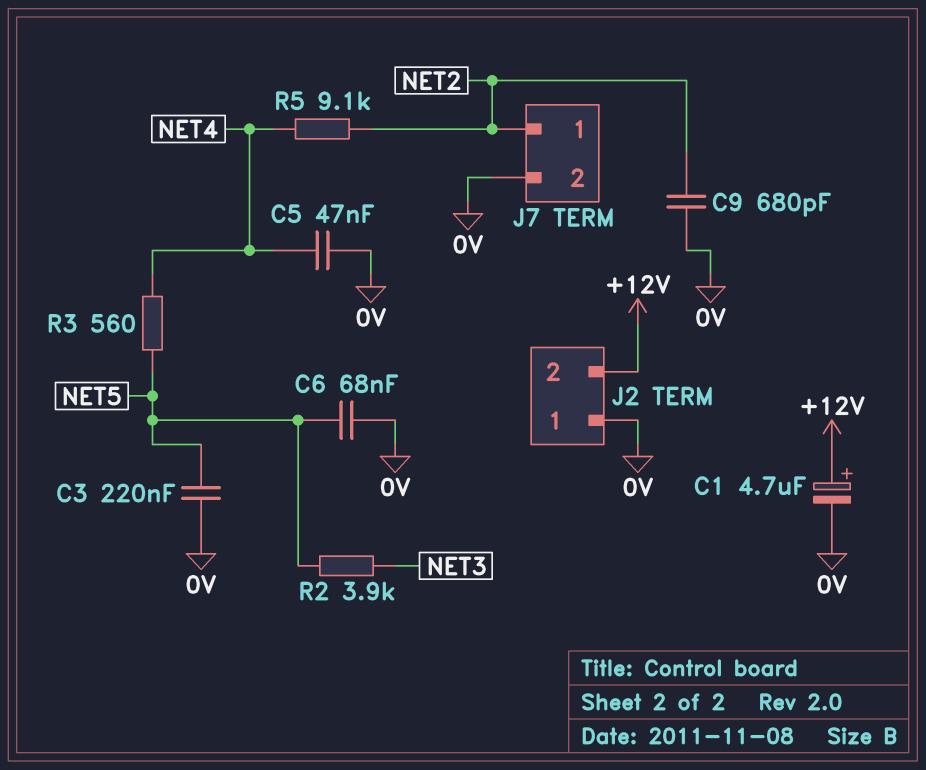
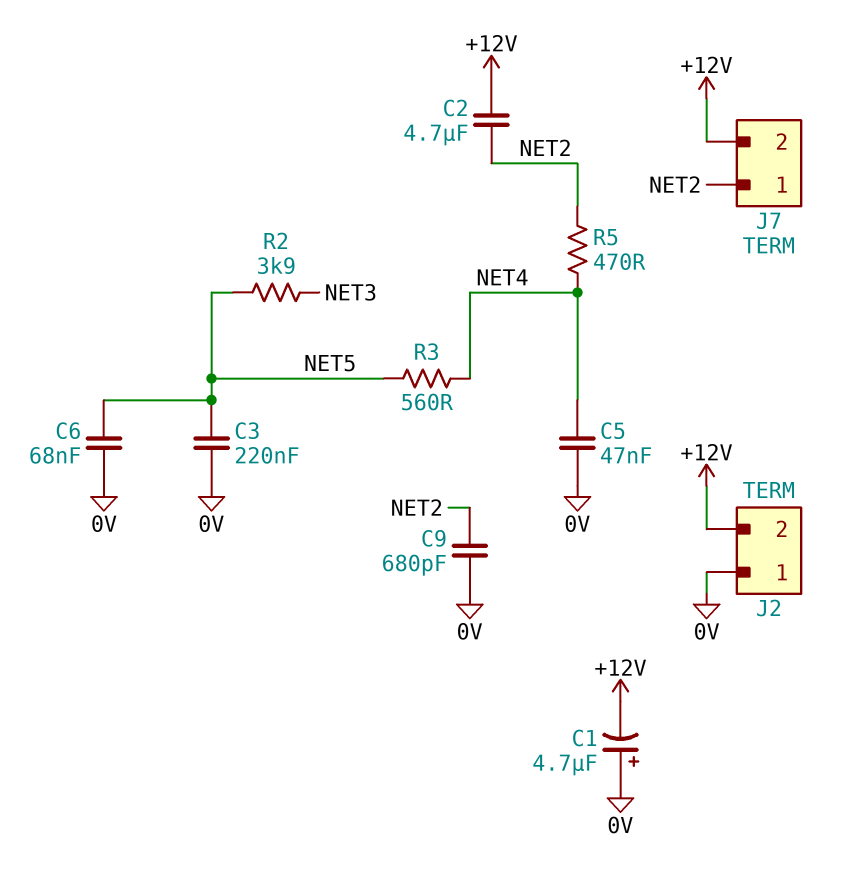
C1: 4.7uF (plus +12V, minus 0V) -> 4.7uF (plus 0V, minus +12V)
C2: none -> 4.7uF (+12V, NET2)
J7 pin 2: 0V -> +12V
R5: 9.1k (NET2, NET4) -> 470 (NET2, NET4)

